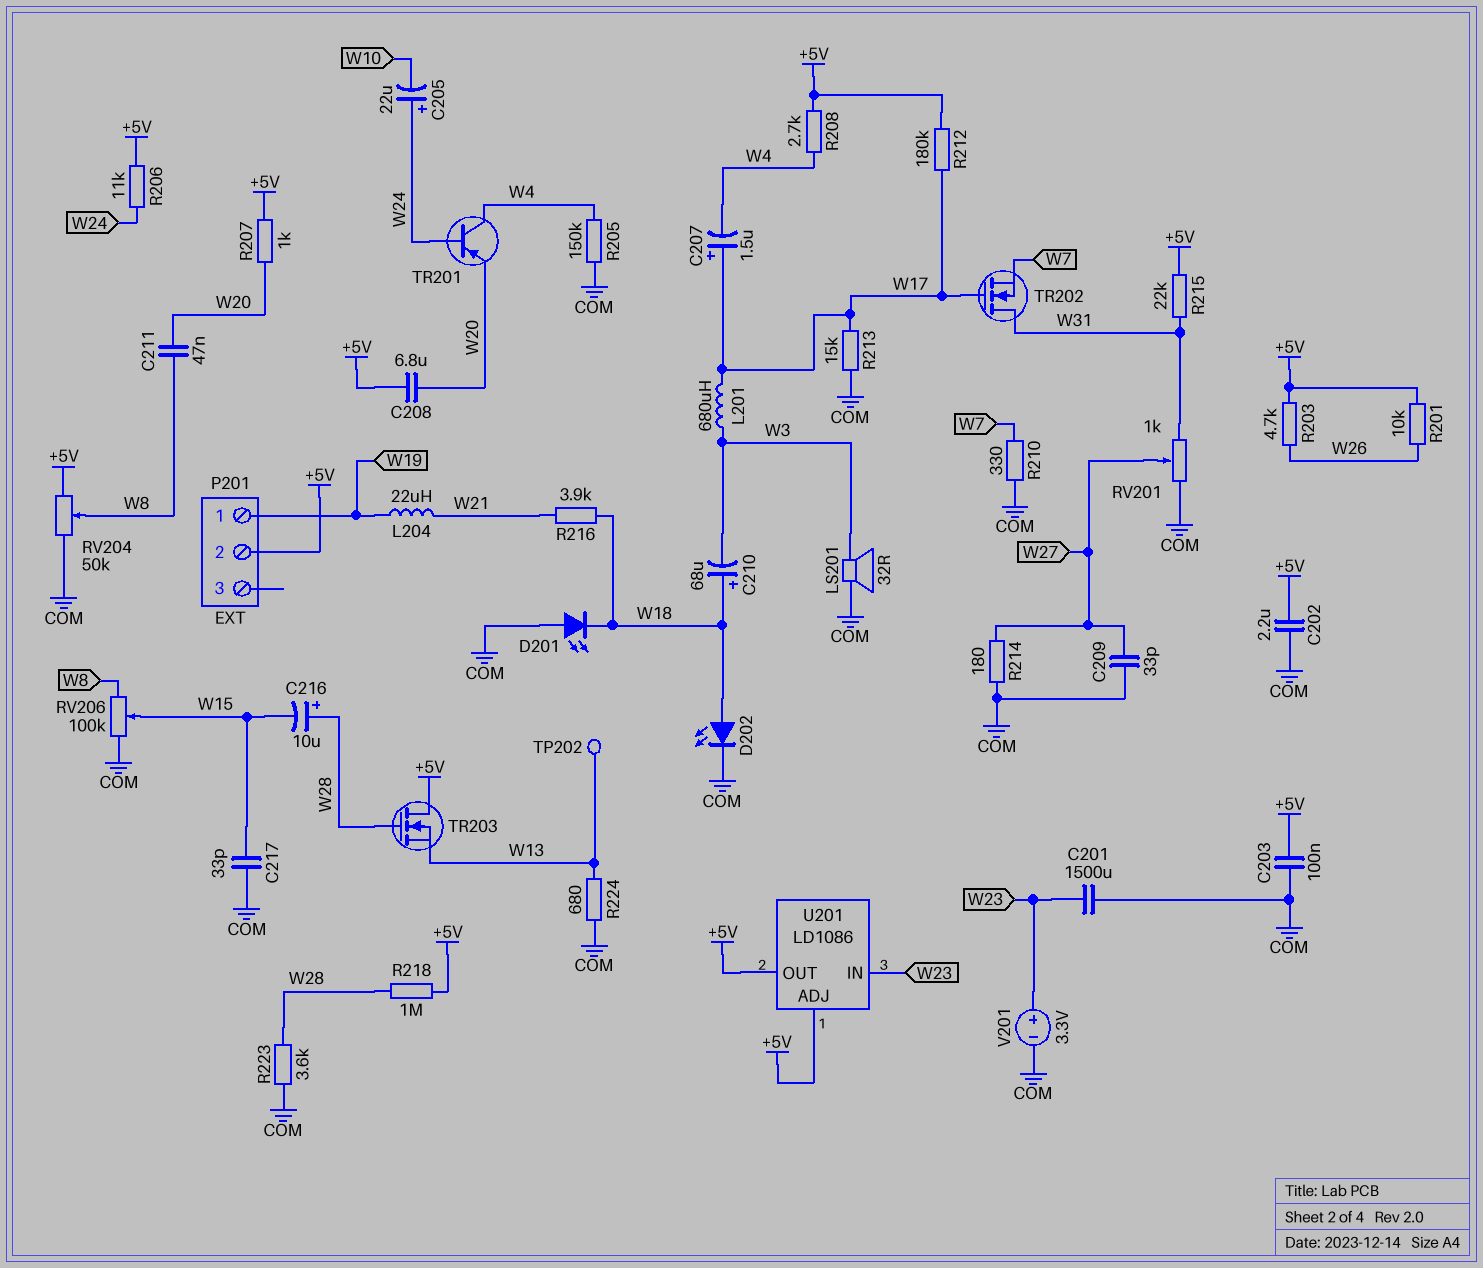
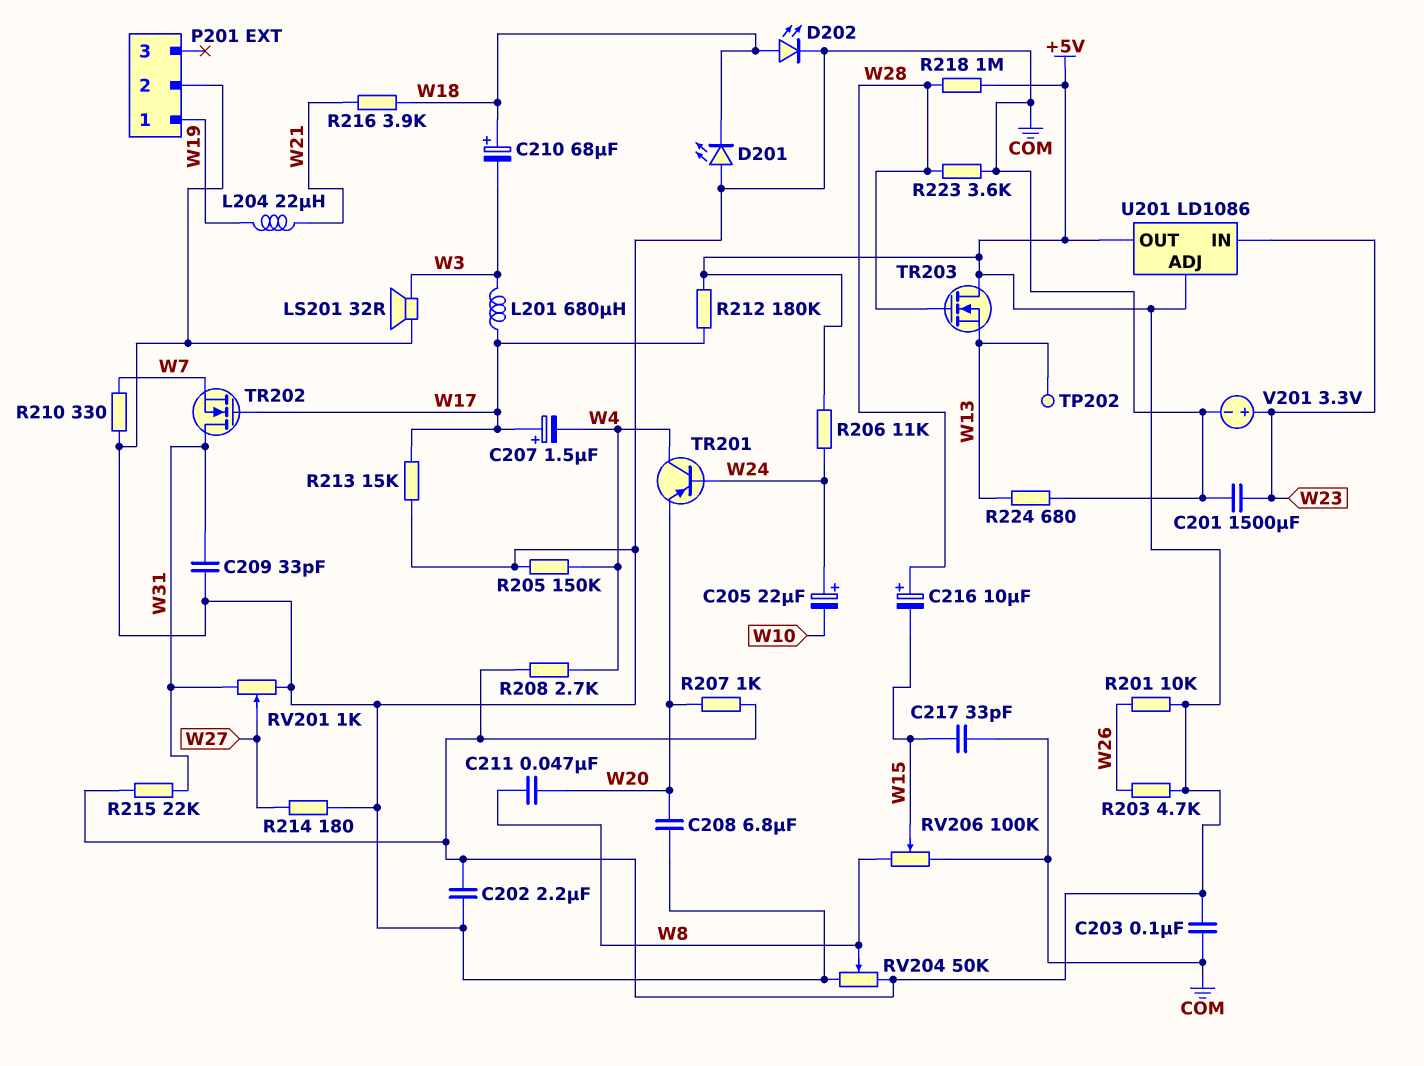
C208: 6.8uF (+5V, W20) -> 6.8uF (COM, W20)
C209: 33pF (COM, W27) -> 33pF (COM, W31)
P201 pin 2: +5V -> COM

